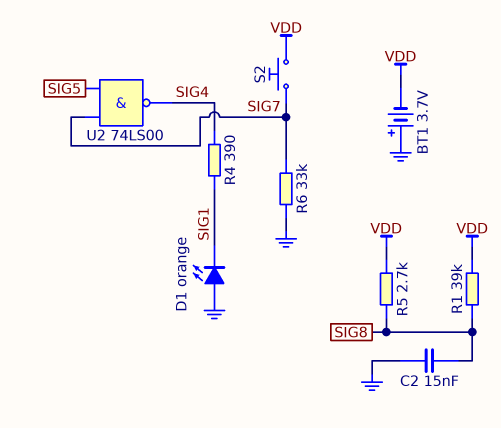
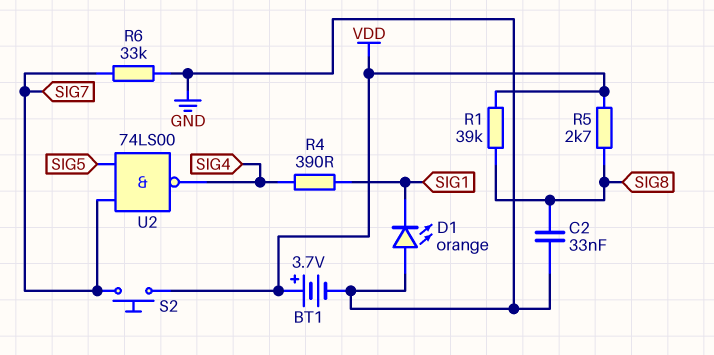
BT1: 3.7V (plus GND, minus VDD) -> 3.7V (plus VDD, minus GND)
C2: 15nF (GND, SIG8) -> 33nF (GND, SIG8)

